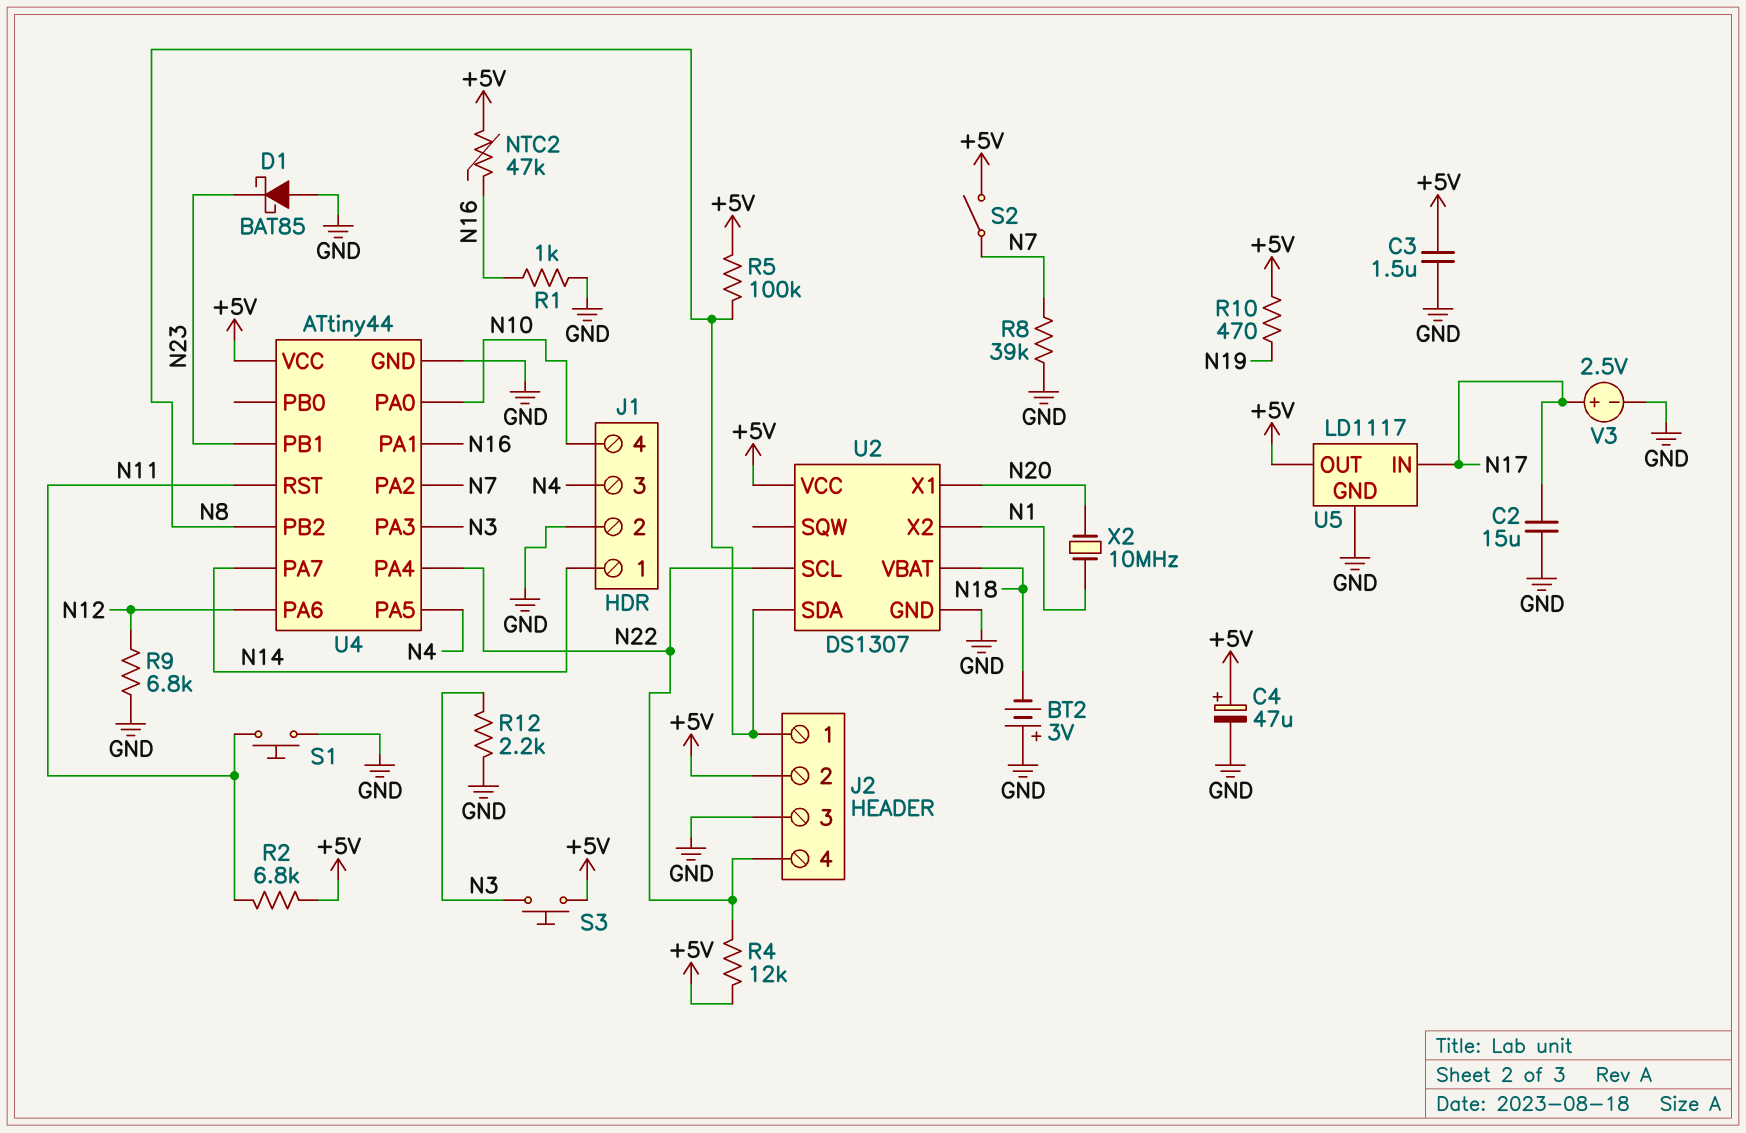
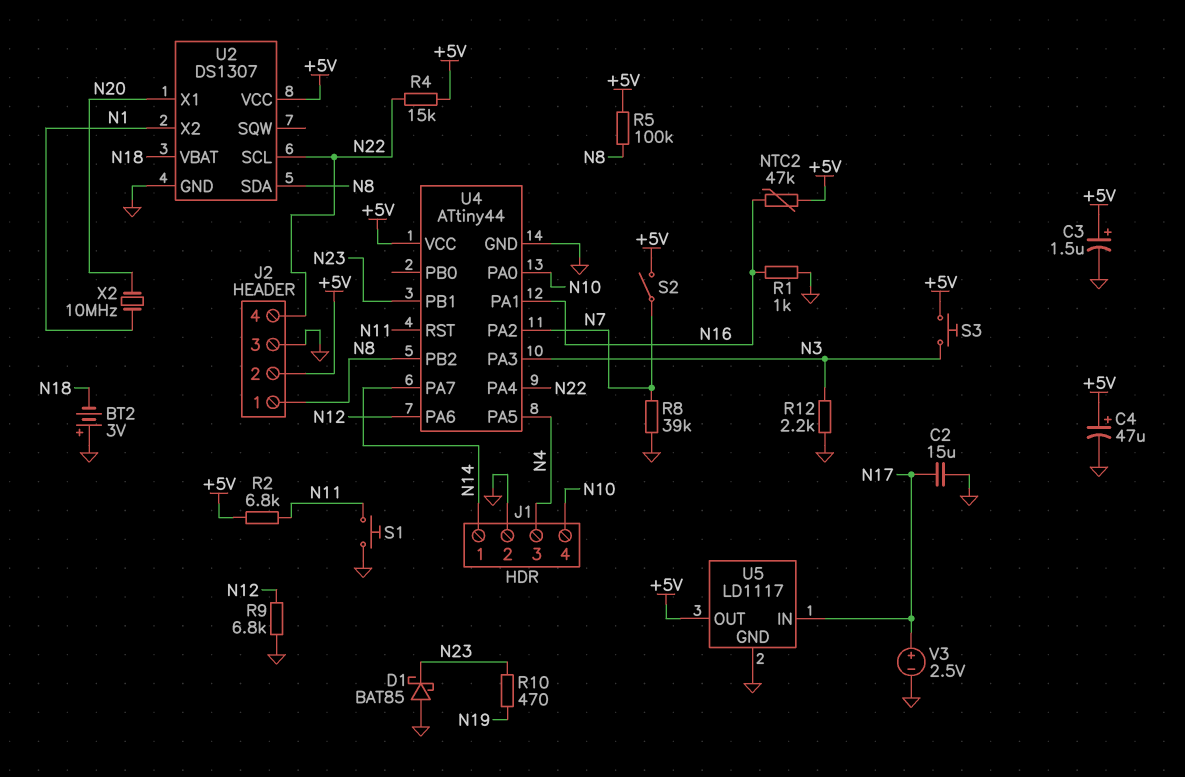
C3: 1.5uF (+5V, GND) -> 1.5uF (plus +5V, minus GND)
R4: 12k (+5V, N22) -> 15k (+5V, N22)
R10: 470 (+5V, N19) -> 470 (N19, N23)

